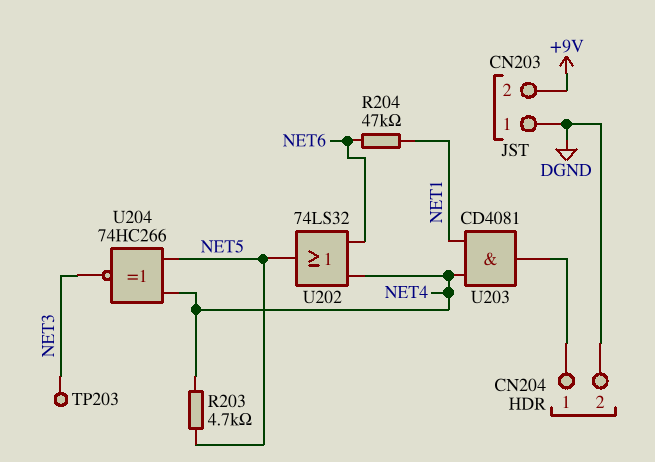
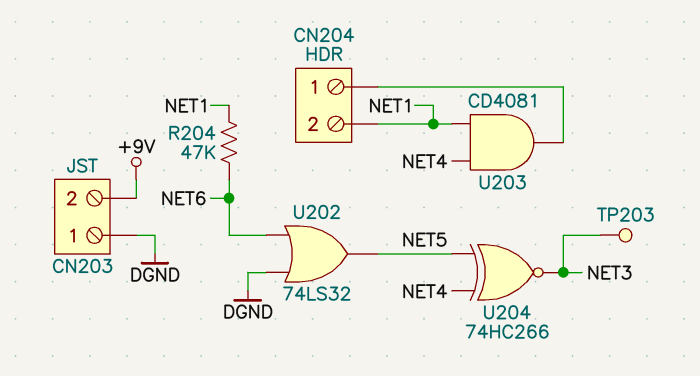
CN204 pin 2: DGND -> NET1
R203: 4.7k (NET4, NET5) -> none
U202: OR 74LS32 (in NET4, in NET6, out NET5) -> OR 74LS32 (in DGND, in NET6, out NET5)

